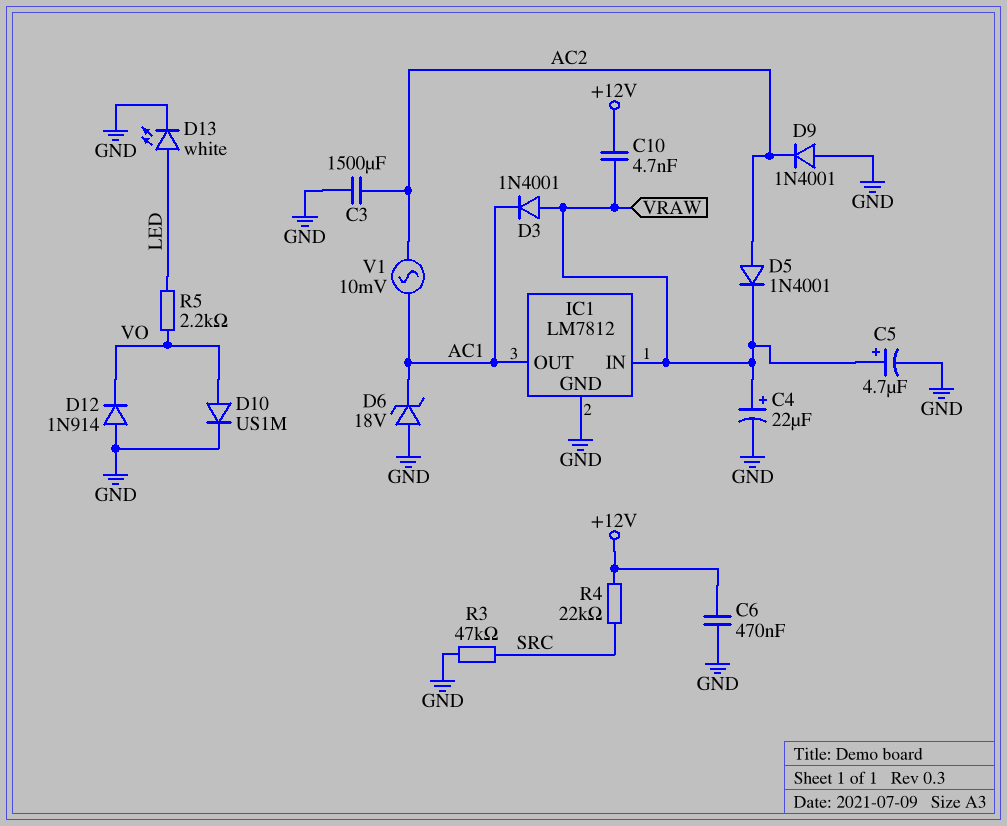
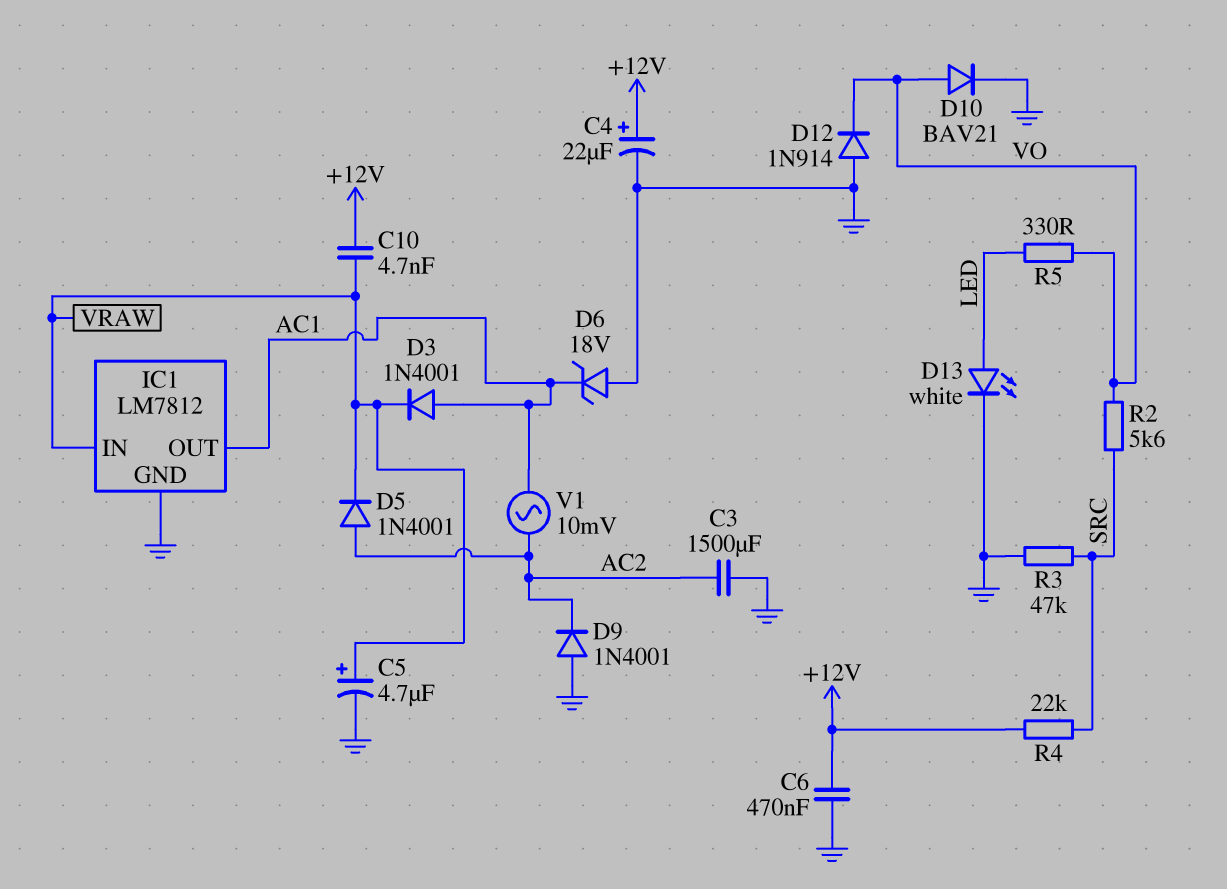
C4: 22uF (plus VRAW, minus GND) -> 22uF (plus +12V, minus GND)
D3: diode 1N4001 (A VRAW, K AC1) -> diode 1N4001 (A AC1, K VRAW)
D10: diode US1M (A VO, K GND) -> diode BAV21 (A VO, K GND)
R2: none -> 5.6k (SRC, VO)
R5: 2.2k (LED, VO) -> 330 (LED, VO)

